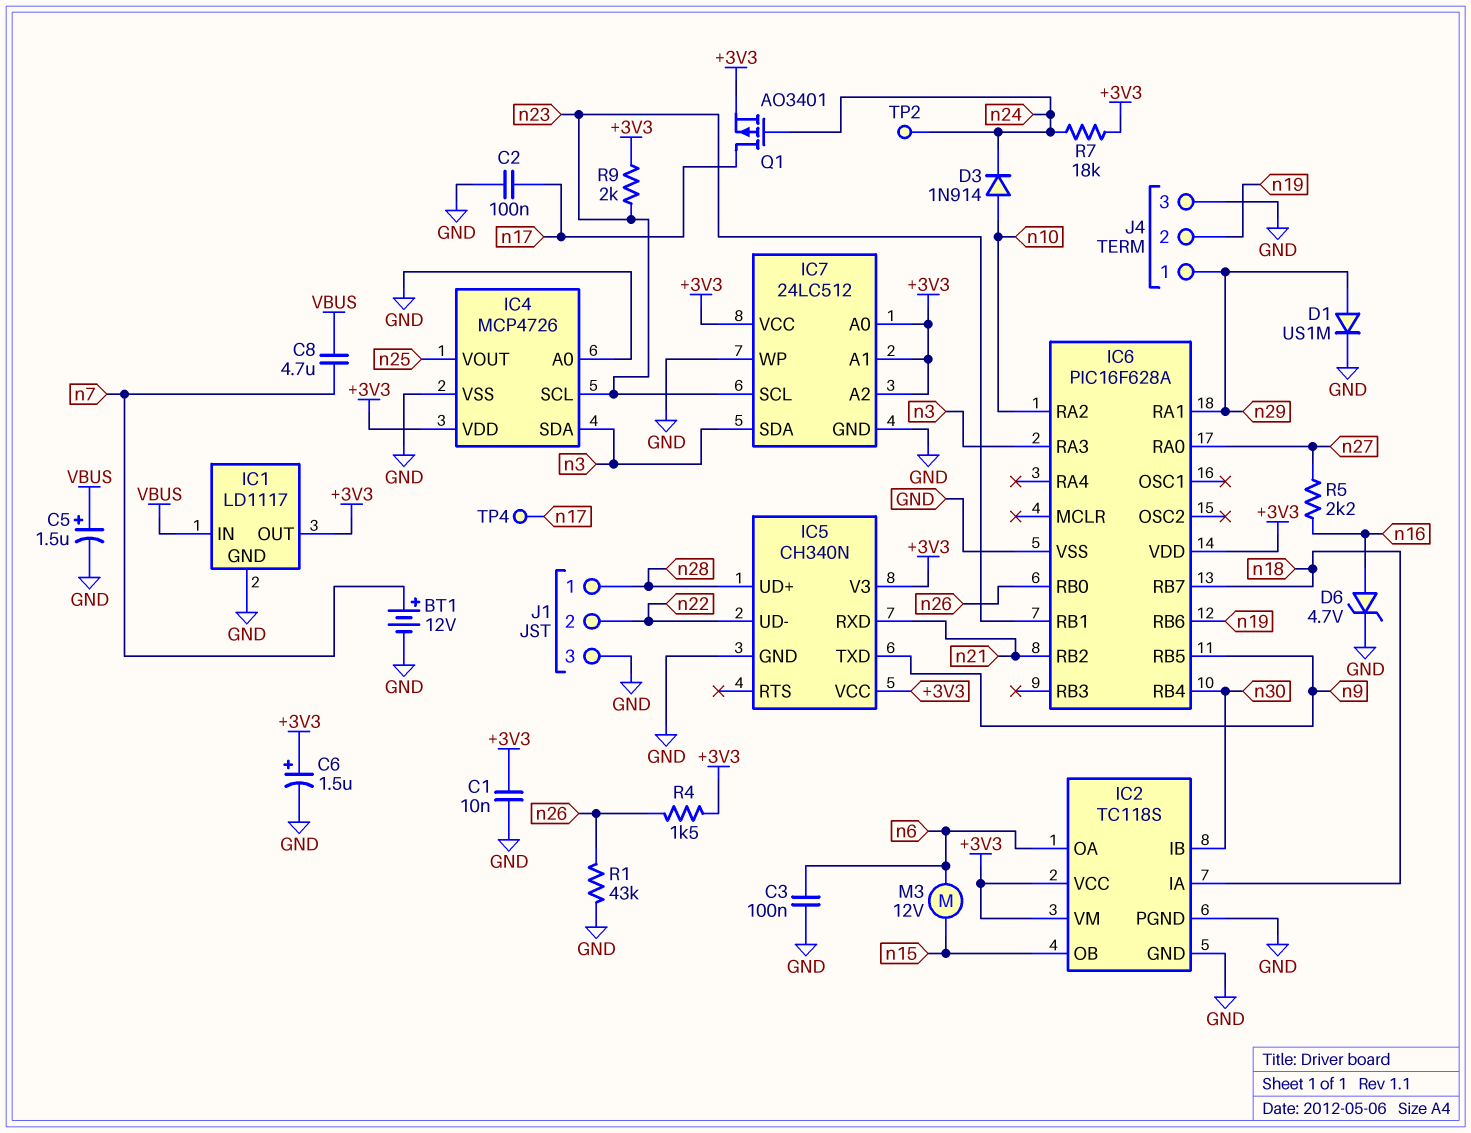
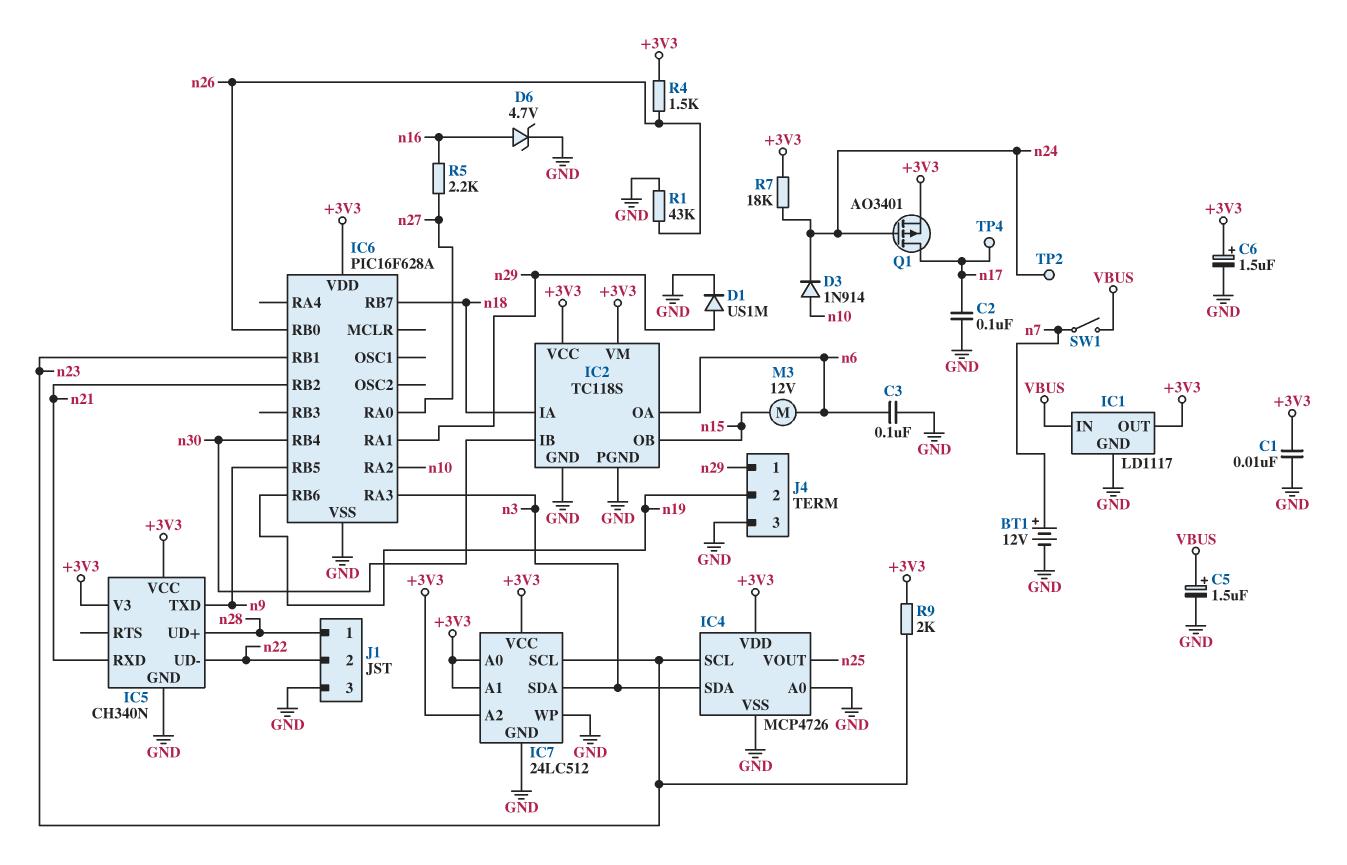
C8: 4.7uF (VBUS, n7) -> none
SW1: none -> switch (VBUS, n7)

